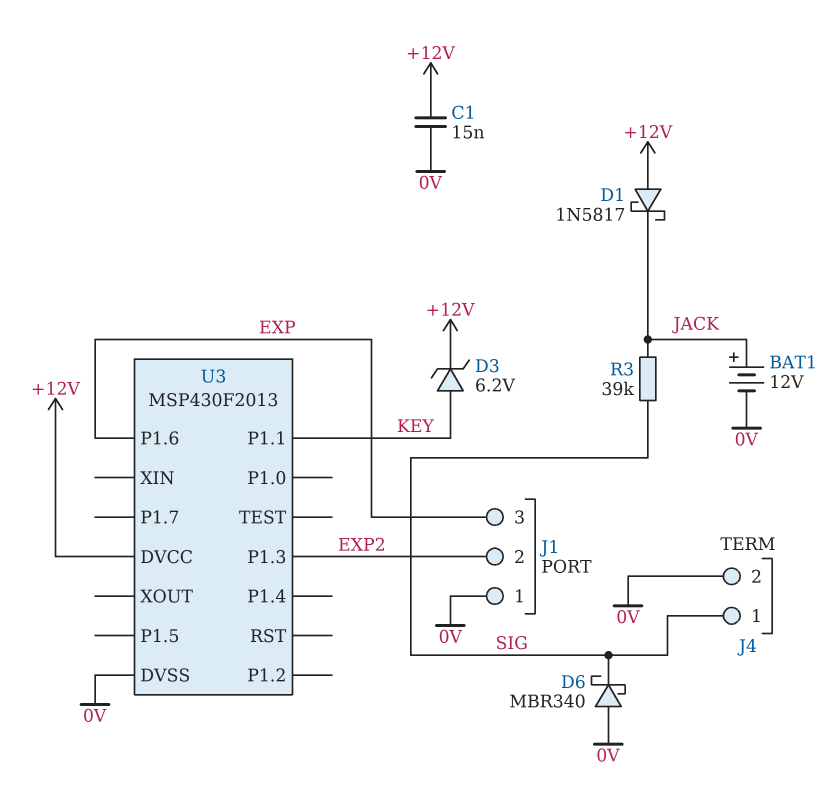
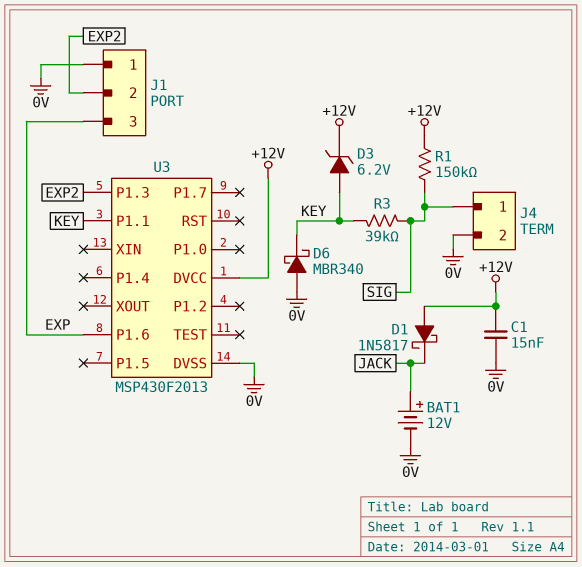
D6: schottky MBR340 (A 0V, K SIG) -> schottky MBR340 (A 0V, K KEY)
R1: none -> 150k (+12V, SIG)
R3: 39k (JACK, SIG) -> 39k (KEY, SIG)

